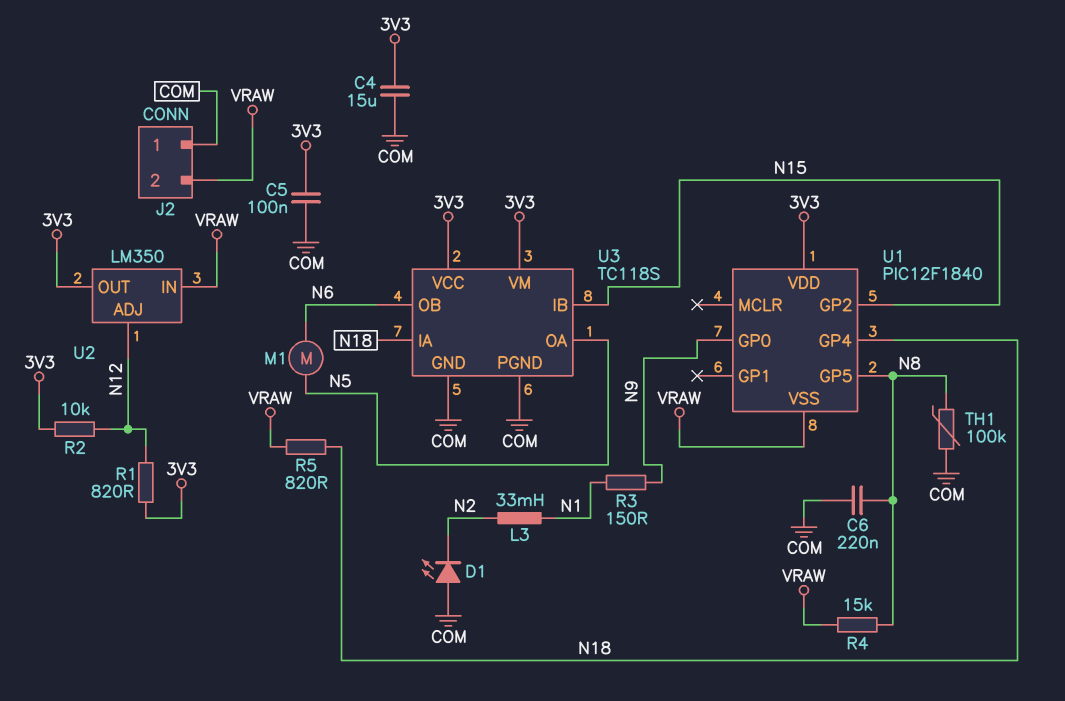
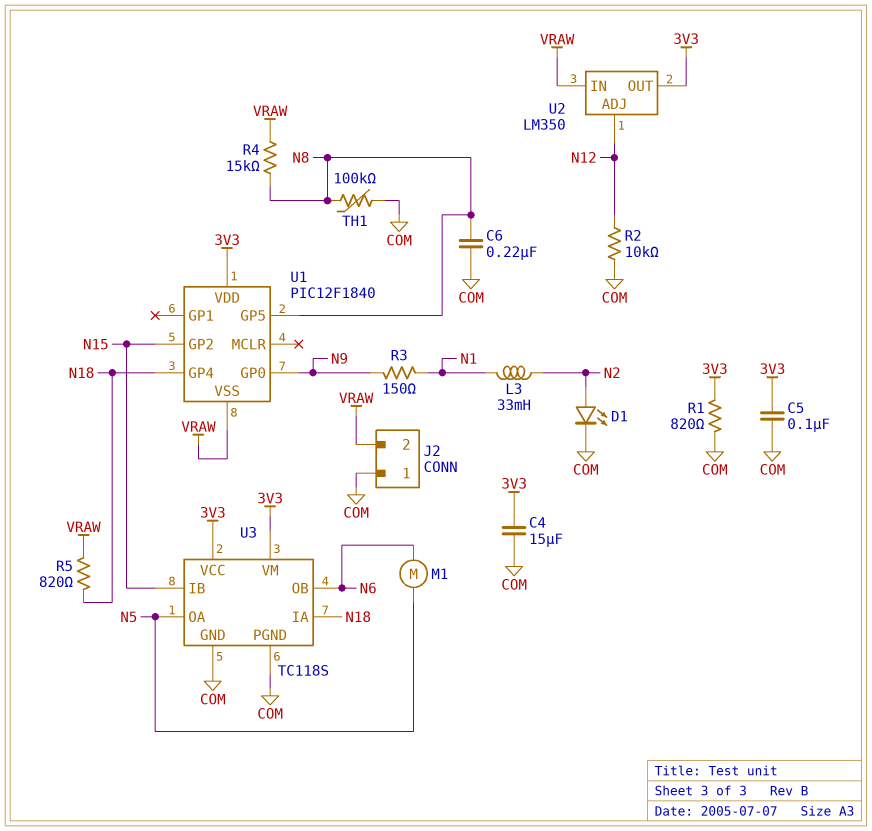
D1: LED (A COM, K N2) -> LED (A N2, K COM)
R1: 820 (3V3, N12) -> 820 (3V3, COM)
R2: 10k (3V3, N12) -> 10k (COM, N12)

